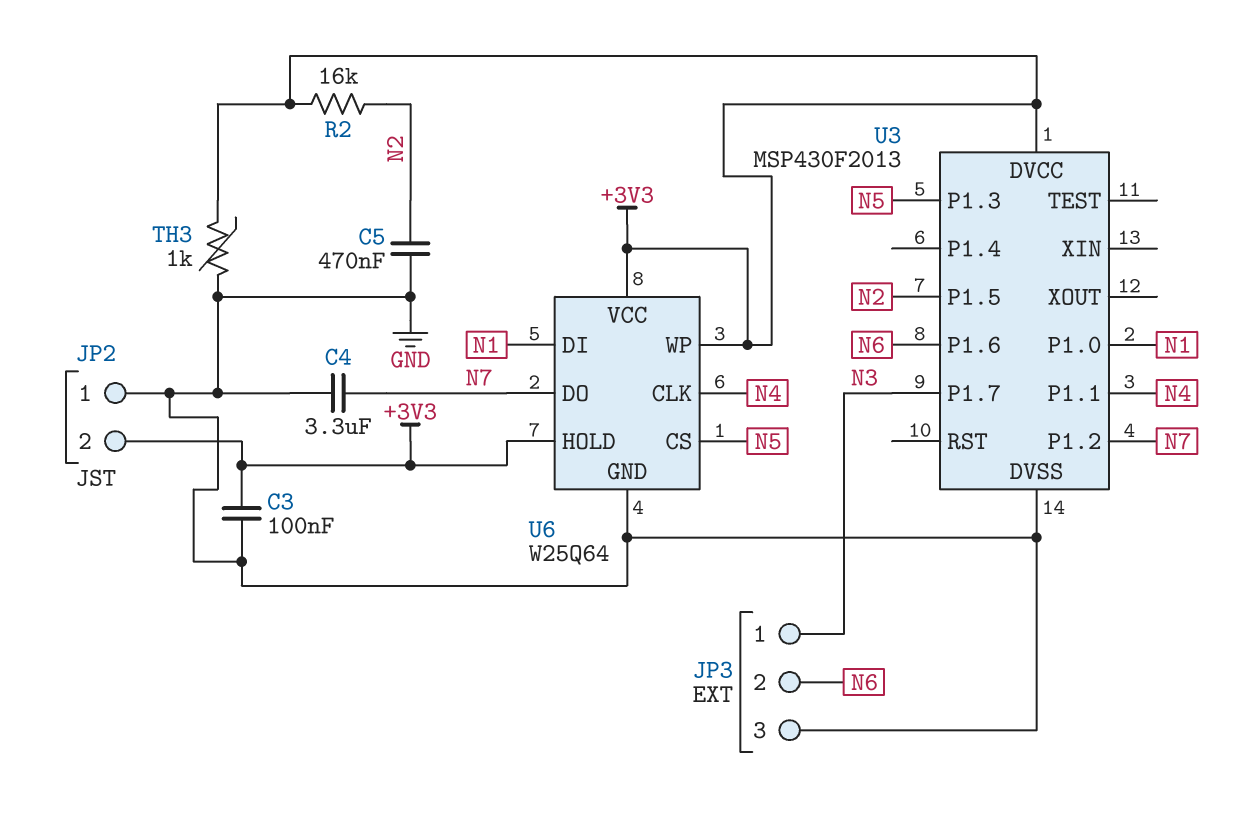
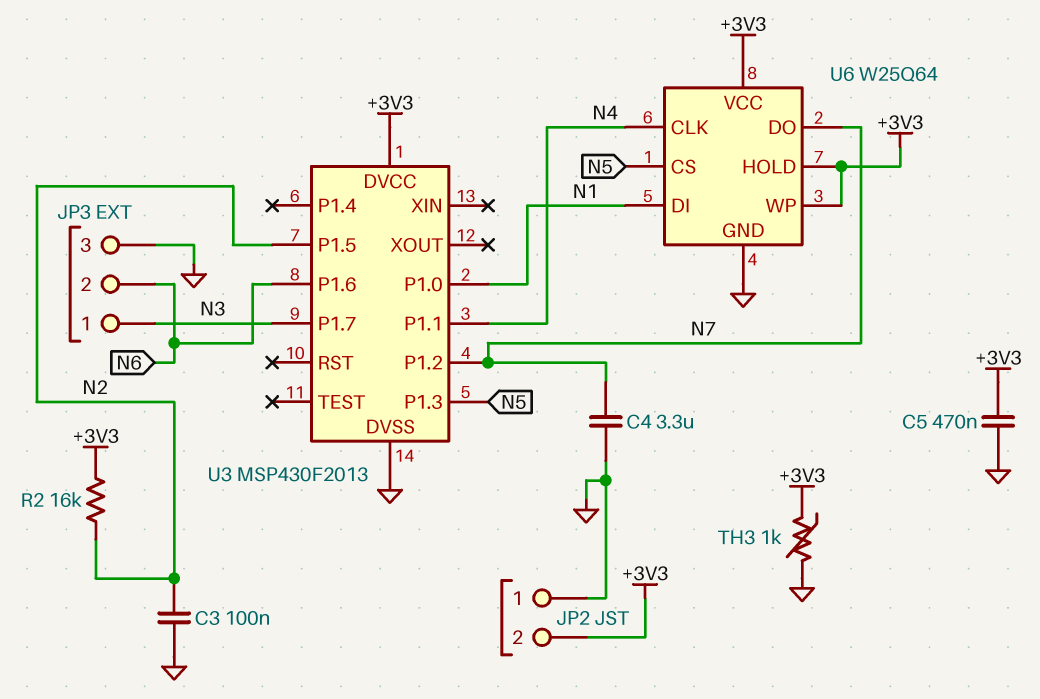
C3: 100nF (+3V3, GND) -> 100nF (GND, N2)
C5: 470nF (GND, N2) -> 470nF (+3V3, GND)

